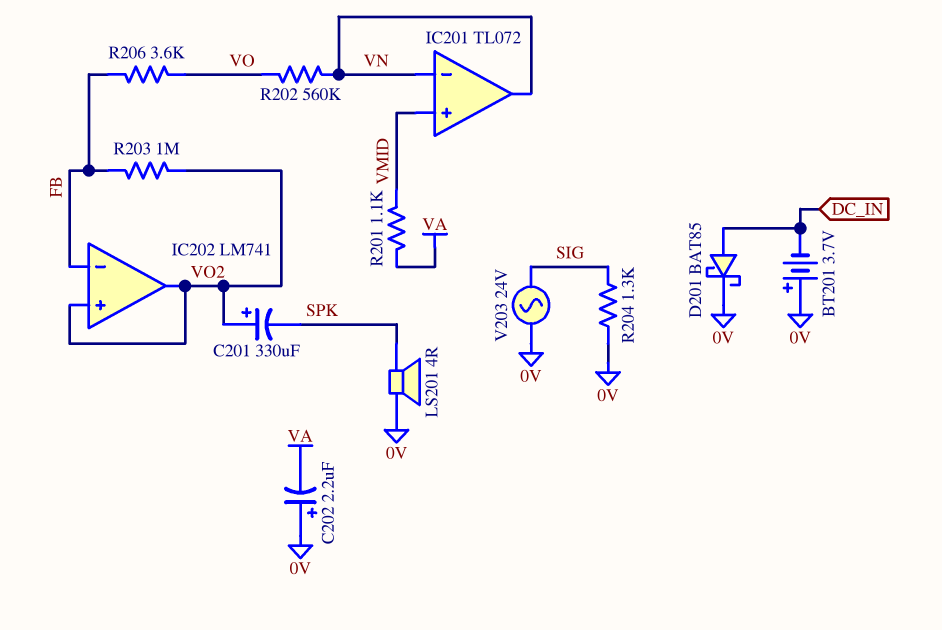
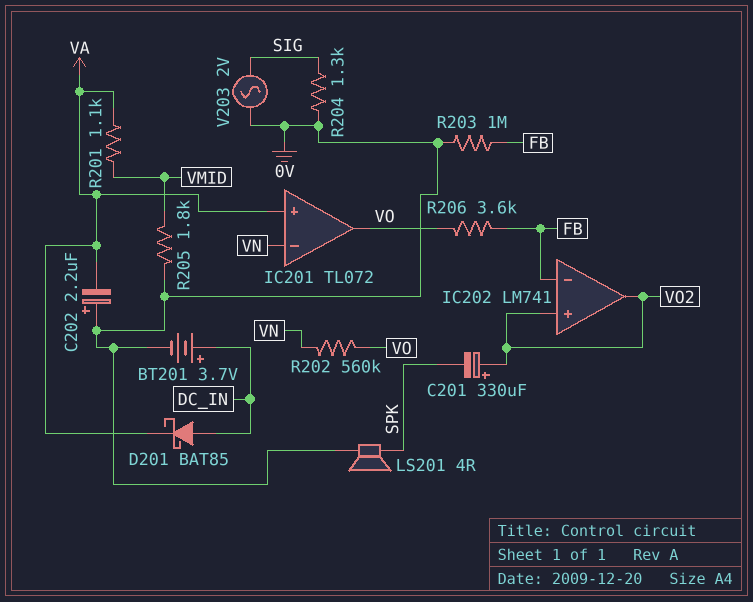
BT201: 3.7V (plus 0V, minus DC_IN) -> 3.7V (plus DC_IN, minus 0V)
D201: schottky BAT85 (A DC_IN, K 0V) -> schottky BAT85 (A DC_IN, K VA)
IC201 pin in+: VMID -> VA
IC201 pin out: VN -> VO
R203: 1M (FB, VO2) -> 1M (0V, FB)
R205: none -> 1.8k (0V, VMID)
V203: AC 24V (0V, SIG) -> AC 2V (0V, SIG)

